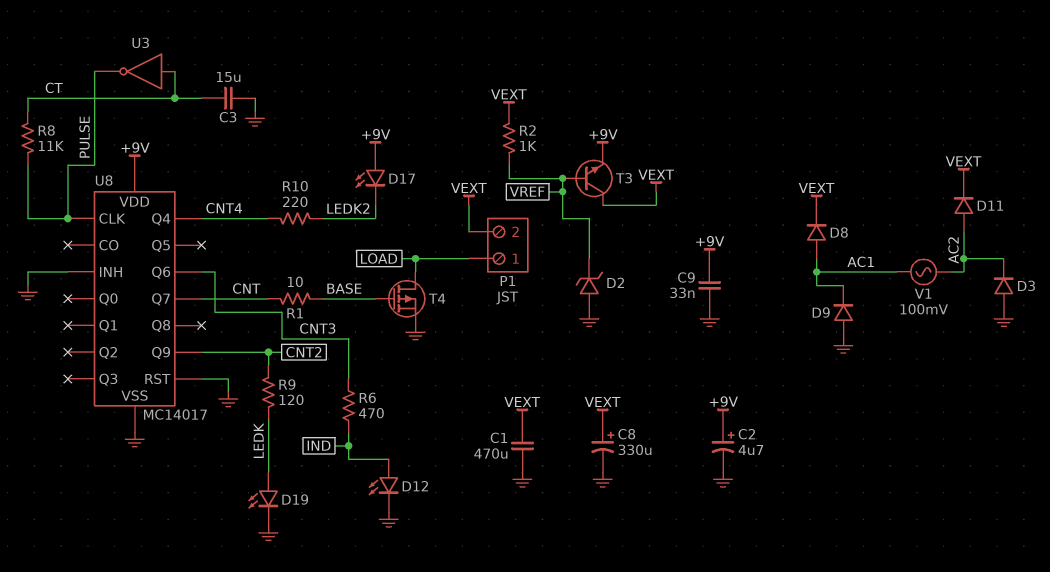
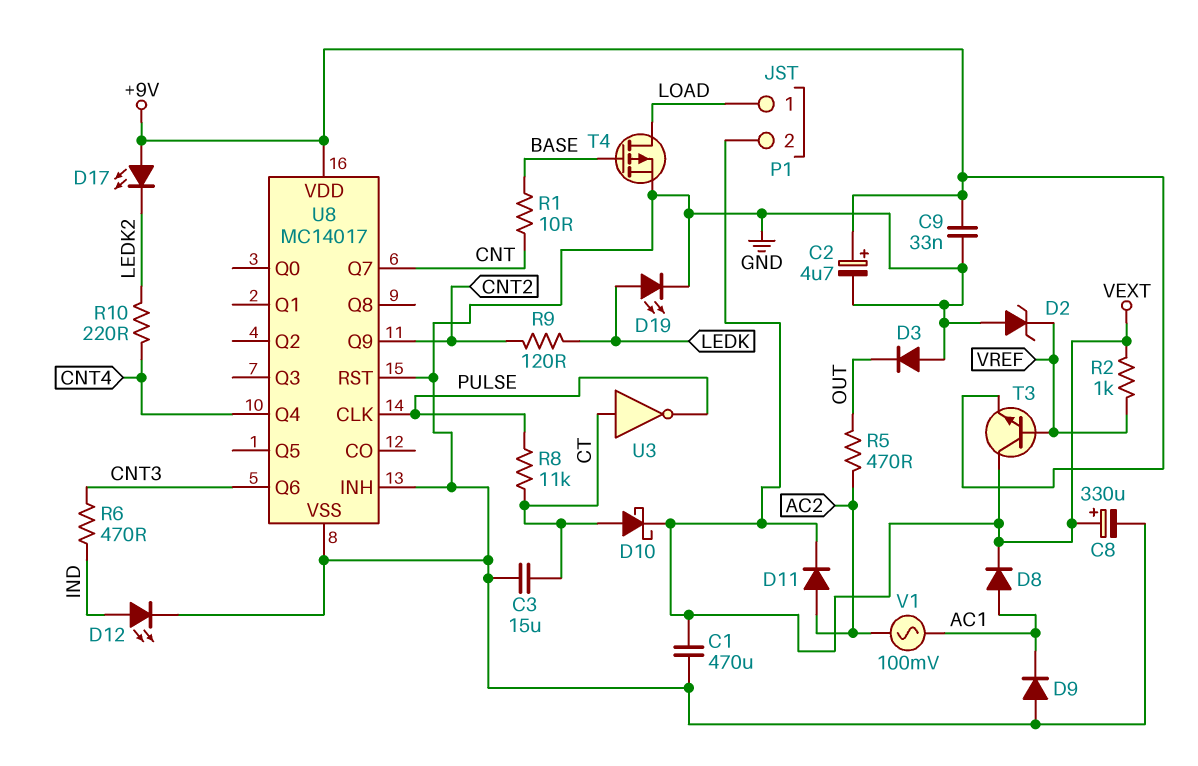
D3: diode (A GND, K AC2) -> diode (A GND, K OUT)
D10: none -> schottky (A CT, K VEXT)
R5: none -> 470 (AC2, OUT)

